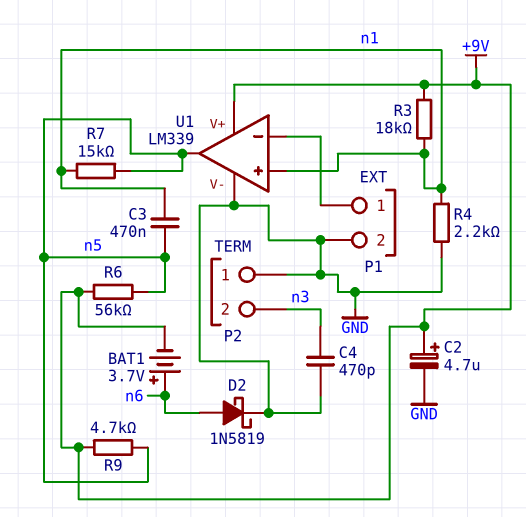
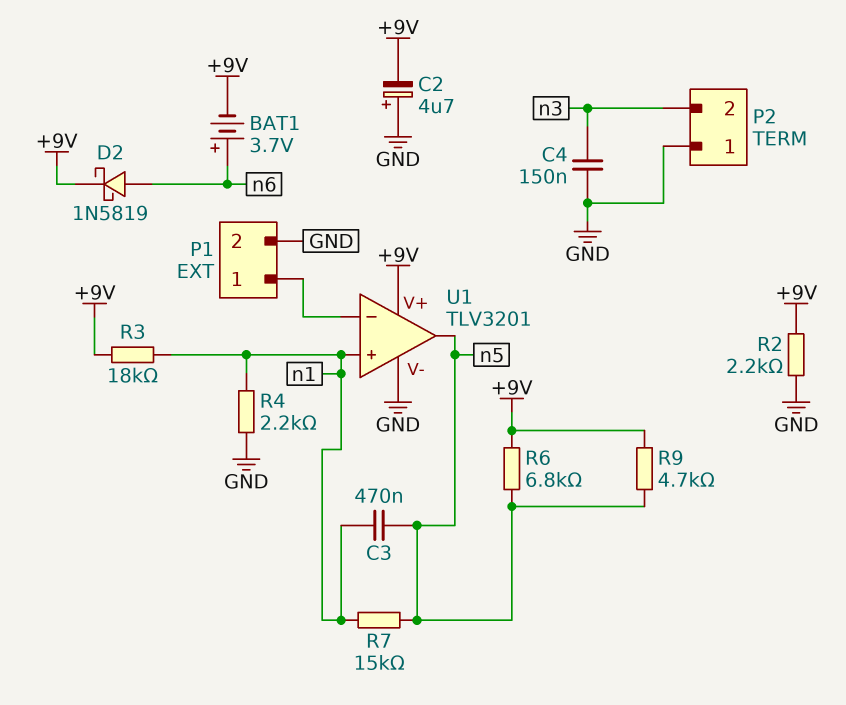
C2: 4.7uF (plus +9V, minus GND) -> 4.7uF (plus GND, minus +9V)
C4: 470pF (GND, n3) -> 150nF (GND, n3)
D2: schottky 1N5819 (A n6, K GND) -> schottky 1N5819 (A n6, K +9V)
R2: none -> 2.2k (+9V, GND)
R6: 56k (+9V, n5) -> 6.8k (+9V, n5)
U1: LM339 -> TLV3201

